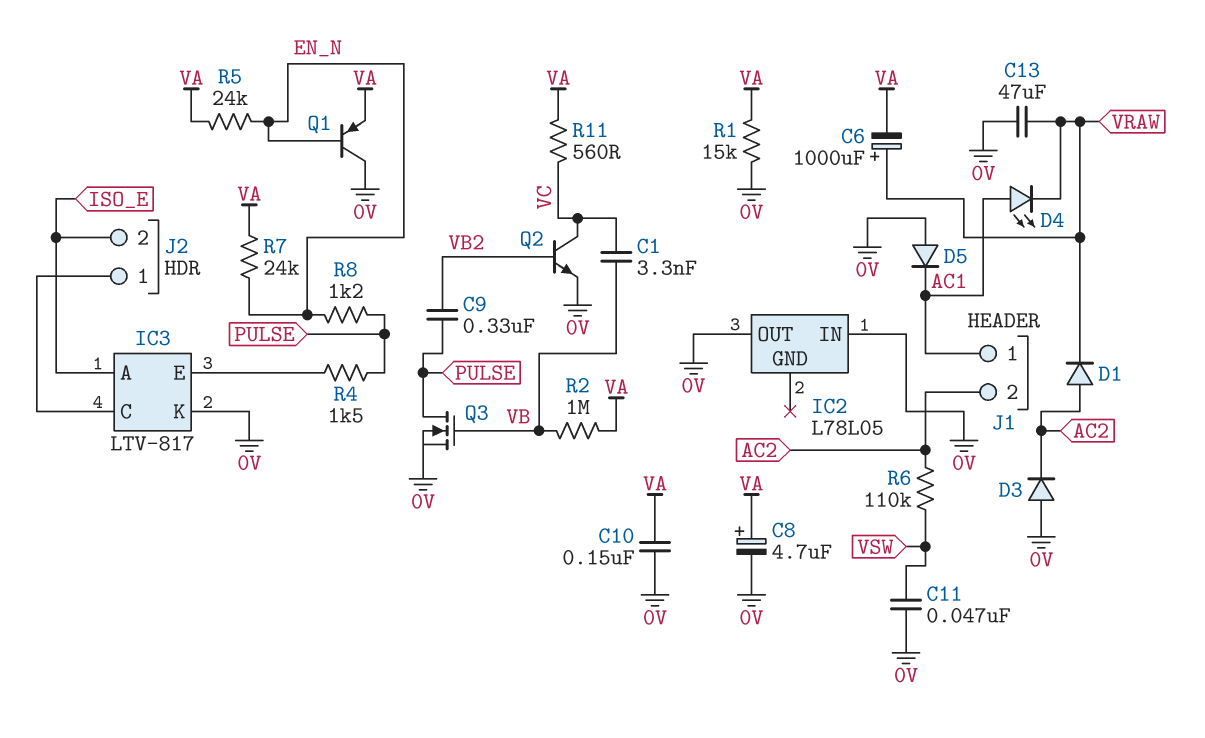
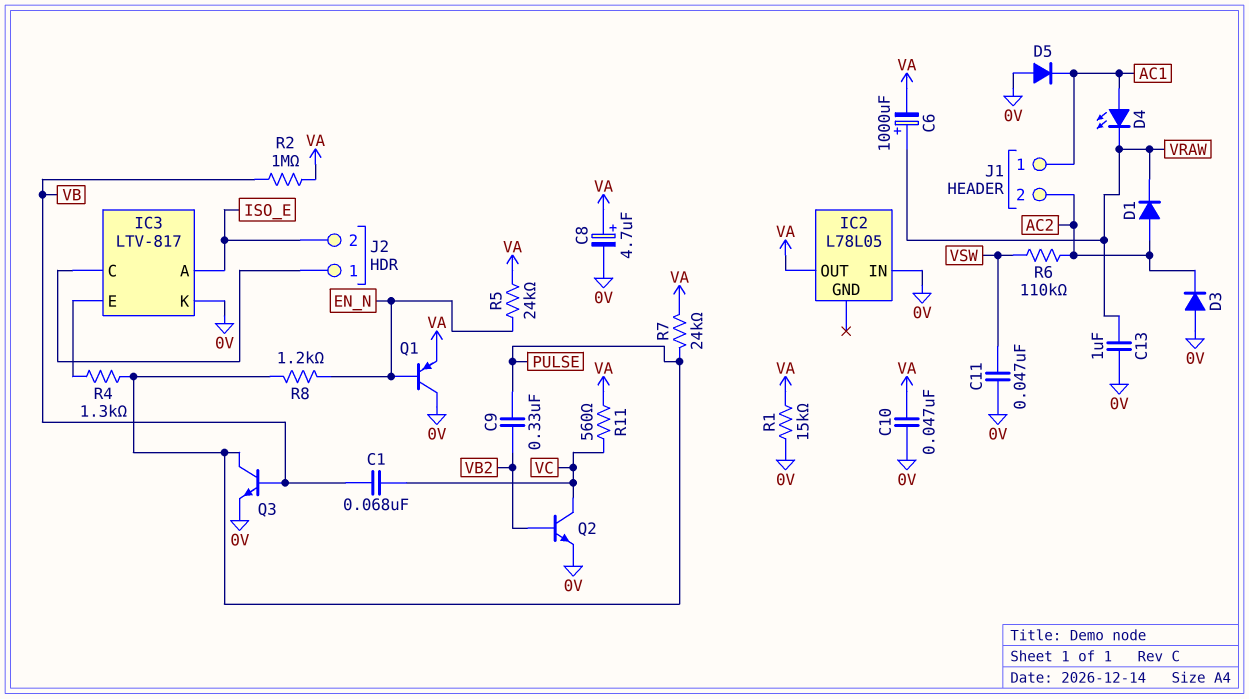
C1: 3.3nF (VB, VC) -> 68nF (VB, VC)
C10: 150nF (0V, VA) -> 47nF (0V, VA)
C13: 47uF (0V, VRAW) -> 1uF (0V, VRAW)
IC2 pin OUT: 0V -> VA
Q3: NMOS (G VB, D PULSE, S 0V) -> NPN (B VB, C PULSE, E 0V)
R4: 1.5k (IC3/E, PULSE) -> 1.3k (IC3/E, PULSE)
R7: 24k (EN_N, VA) -> 24k (PULSE, VA)

